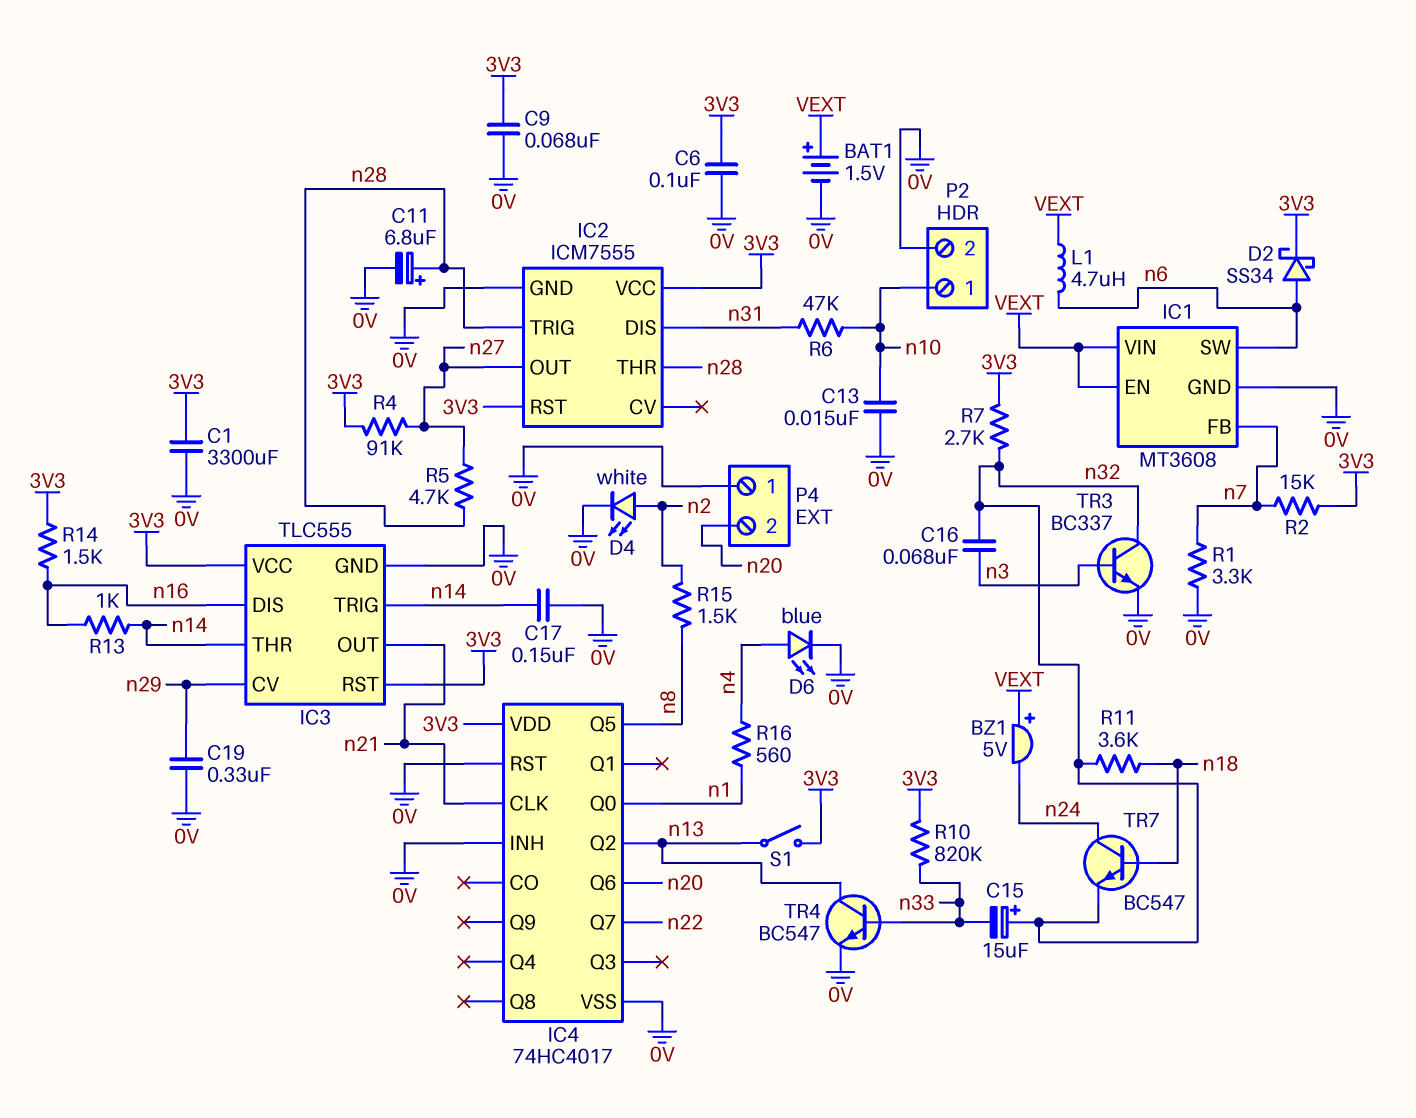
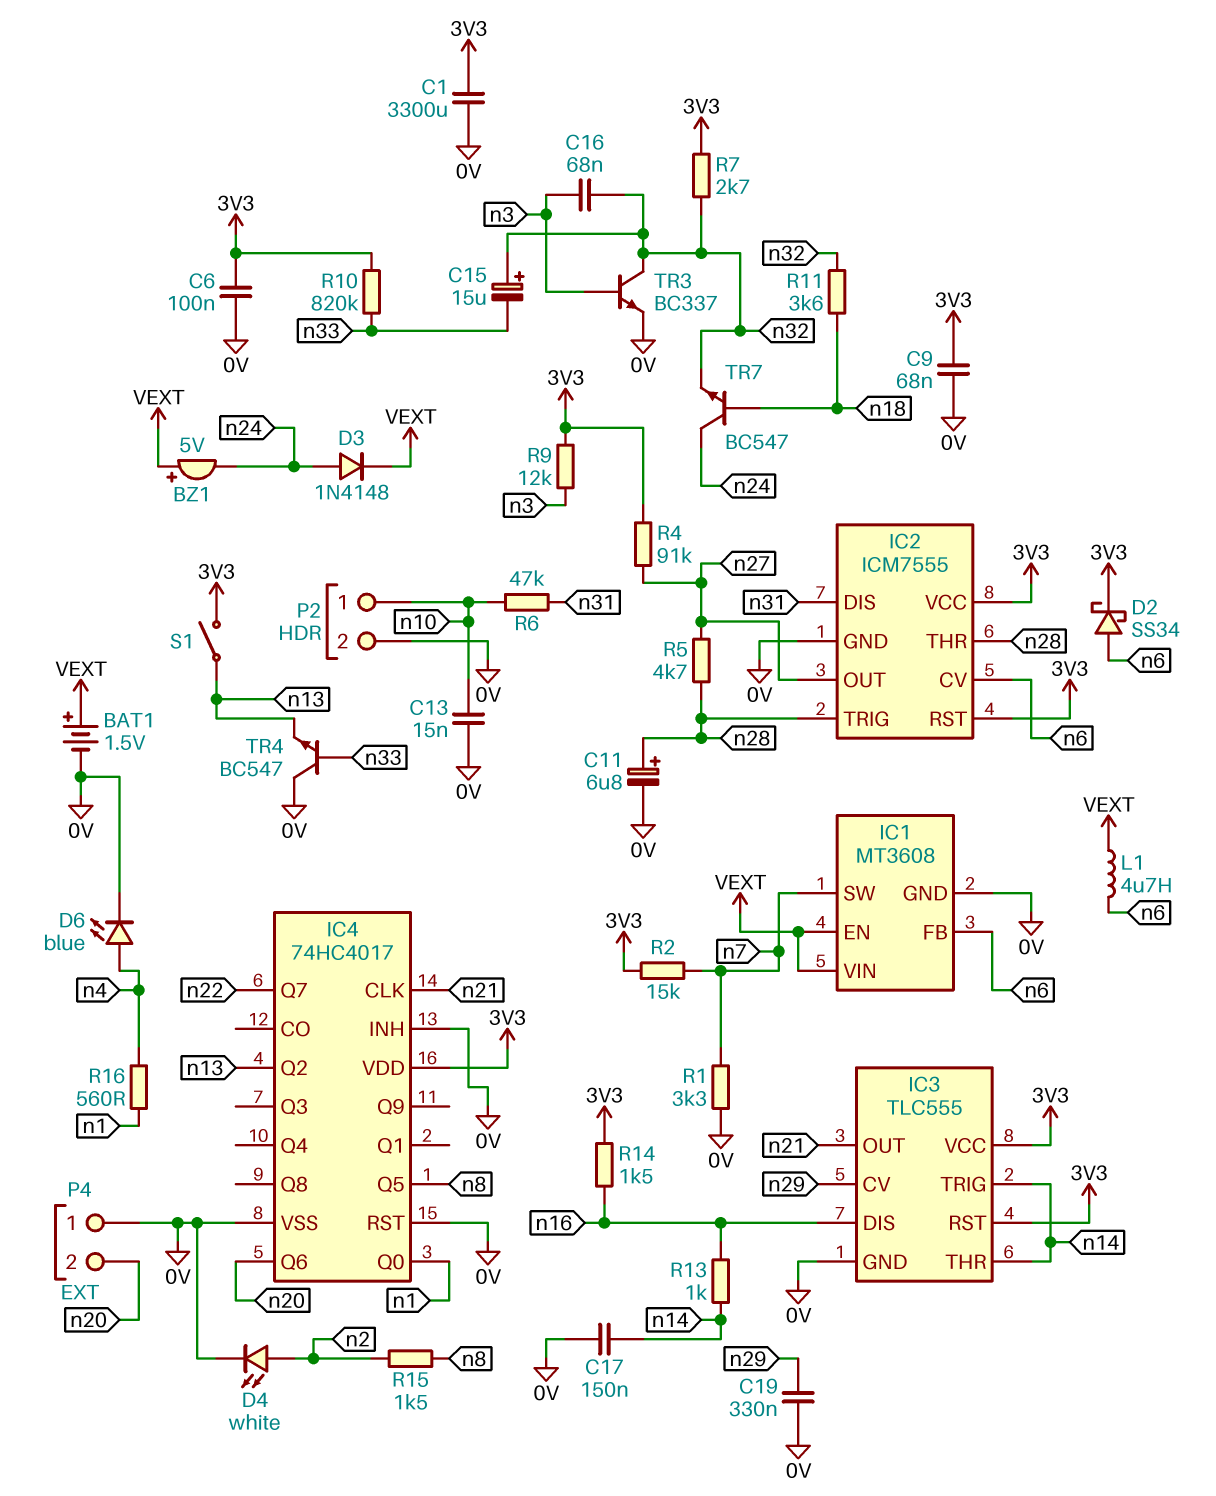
D3: none -> diode 1N4148 (A n24, K VEXT)
IC1 pin FB: n7 -> n6
IC1 pin SW: n6 -> n7
IC2 pin CV: none -> n6
R9: none -> 12k (3V3, n3)
TR4: NPN BC547 (B n33, C n13, E 0V) -> NPN BC547 (B n33, C 0V, E n13)

